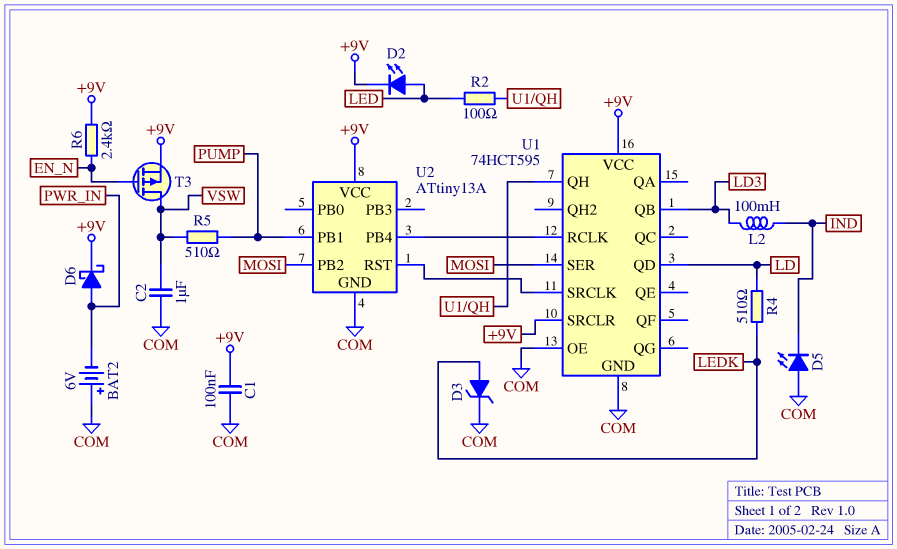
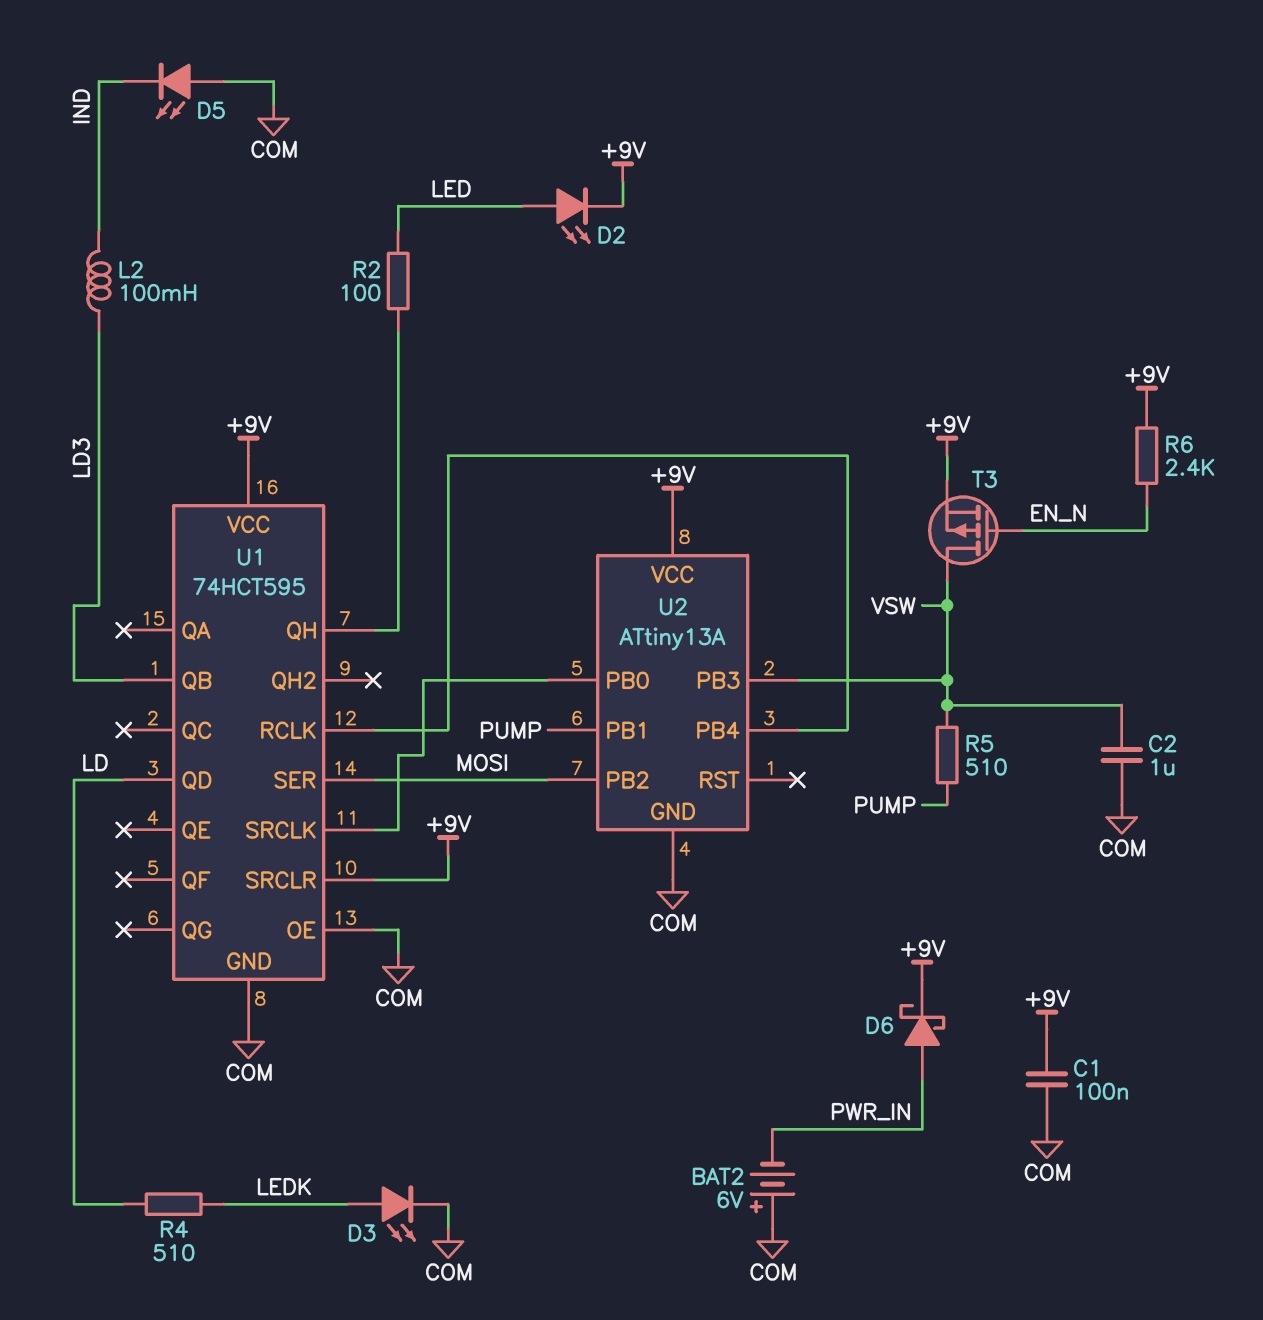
D3: zener (A LEDK, K COM) -> LED (A LEDK, K COM)
U2 pin PB0: none -> U1/SRCLK
U2 pin PB3: none -> VSW
U2 pin RST: U1/SRCLK -> none

